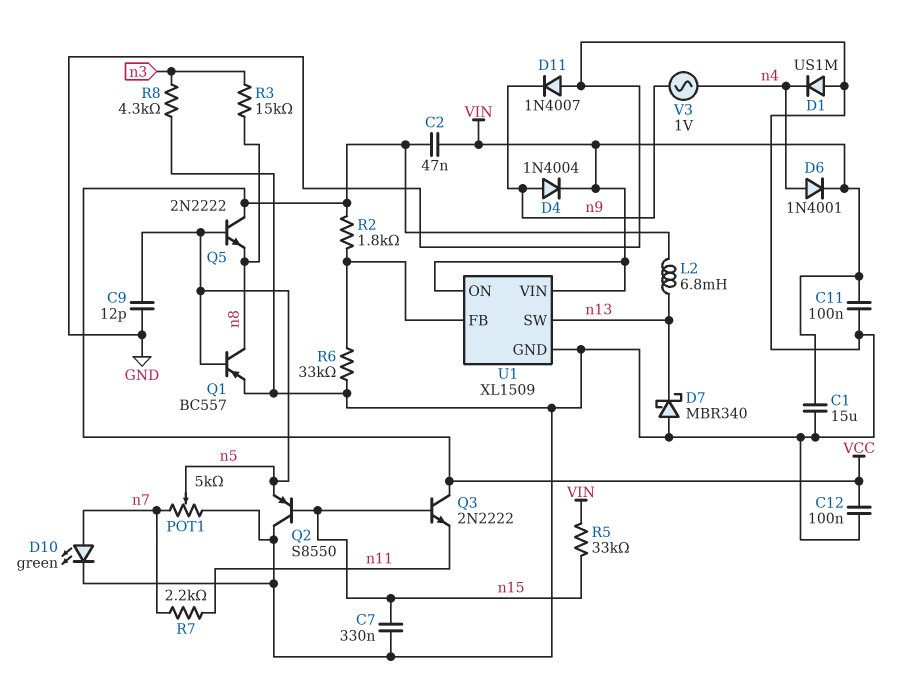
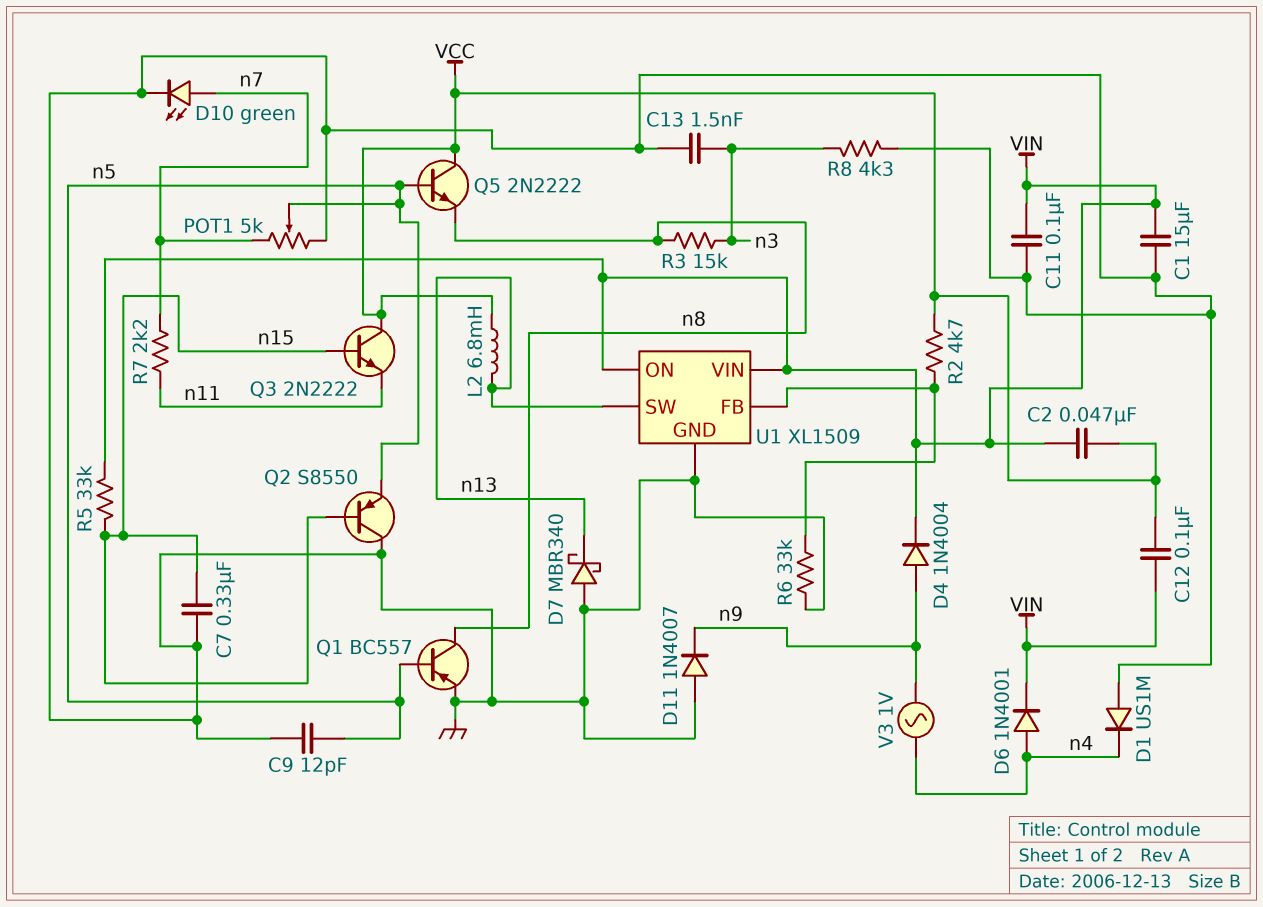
C12: 100nF (GND, VCC) -> 100nF (VCC, VIN)
C13: none -> 1.5nF (GND, n3)
R2: 1.8k (U1/FB, VCC) -> 4.7k (U1/FB, VCC)

